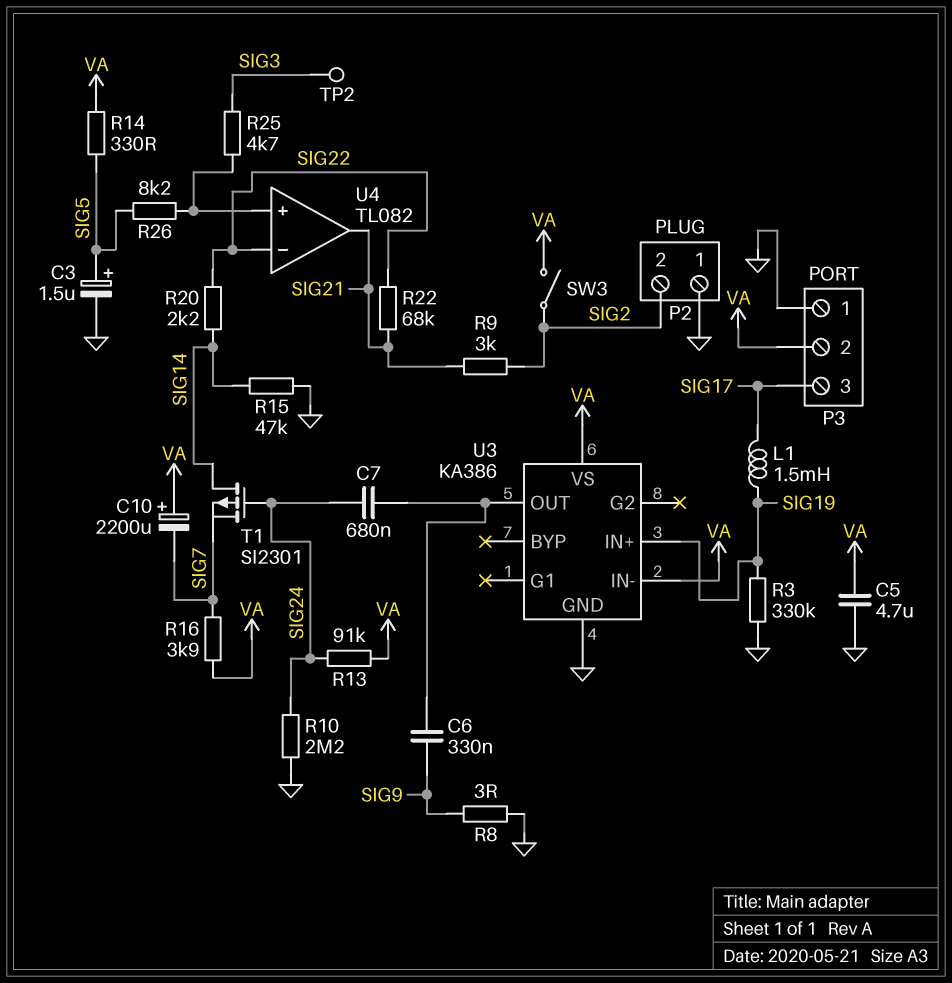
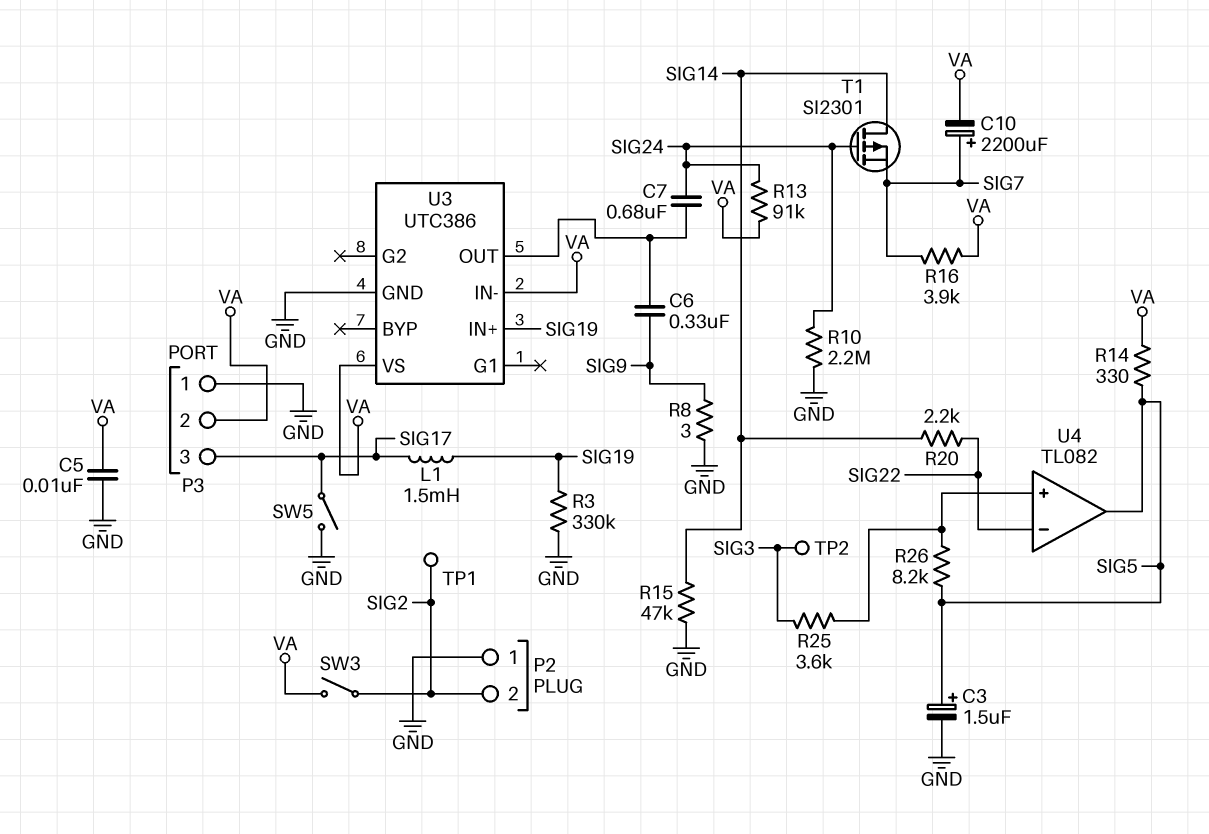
C5: 4.7uF (GND, VA) -> 10nF (GND, VA)
C10: 2200uF (plus VA, minus SIG7) -> 2200uF (plus SIG7, minus VA)
R9: 3k (SIG2, SIG21) -> none
R22: 68k (SIG21, SIG22) -> none
R25: 4.7k (SIG3, U4/in+) -> 3.6k (SIG3, U4/in+)
SW5: none -> switch (GND, SIG17)
TP1: none -> test point (SIG2)
U3: KA386 -> UTC386
U4 pin out: SIG21 -> SIG5

